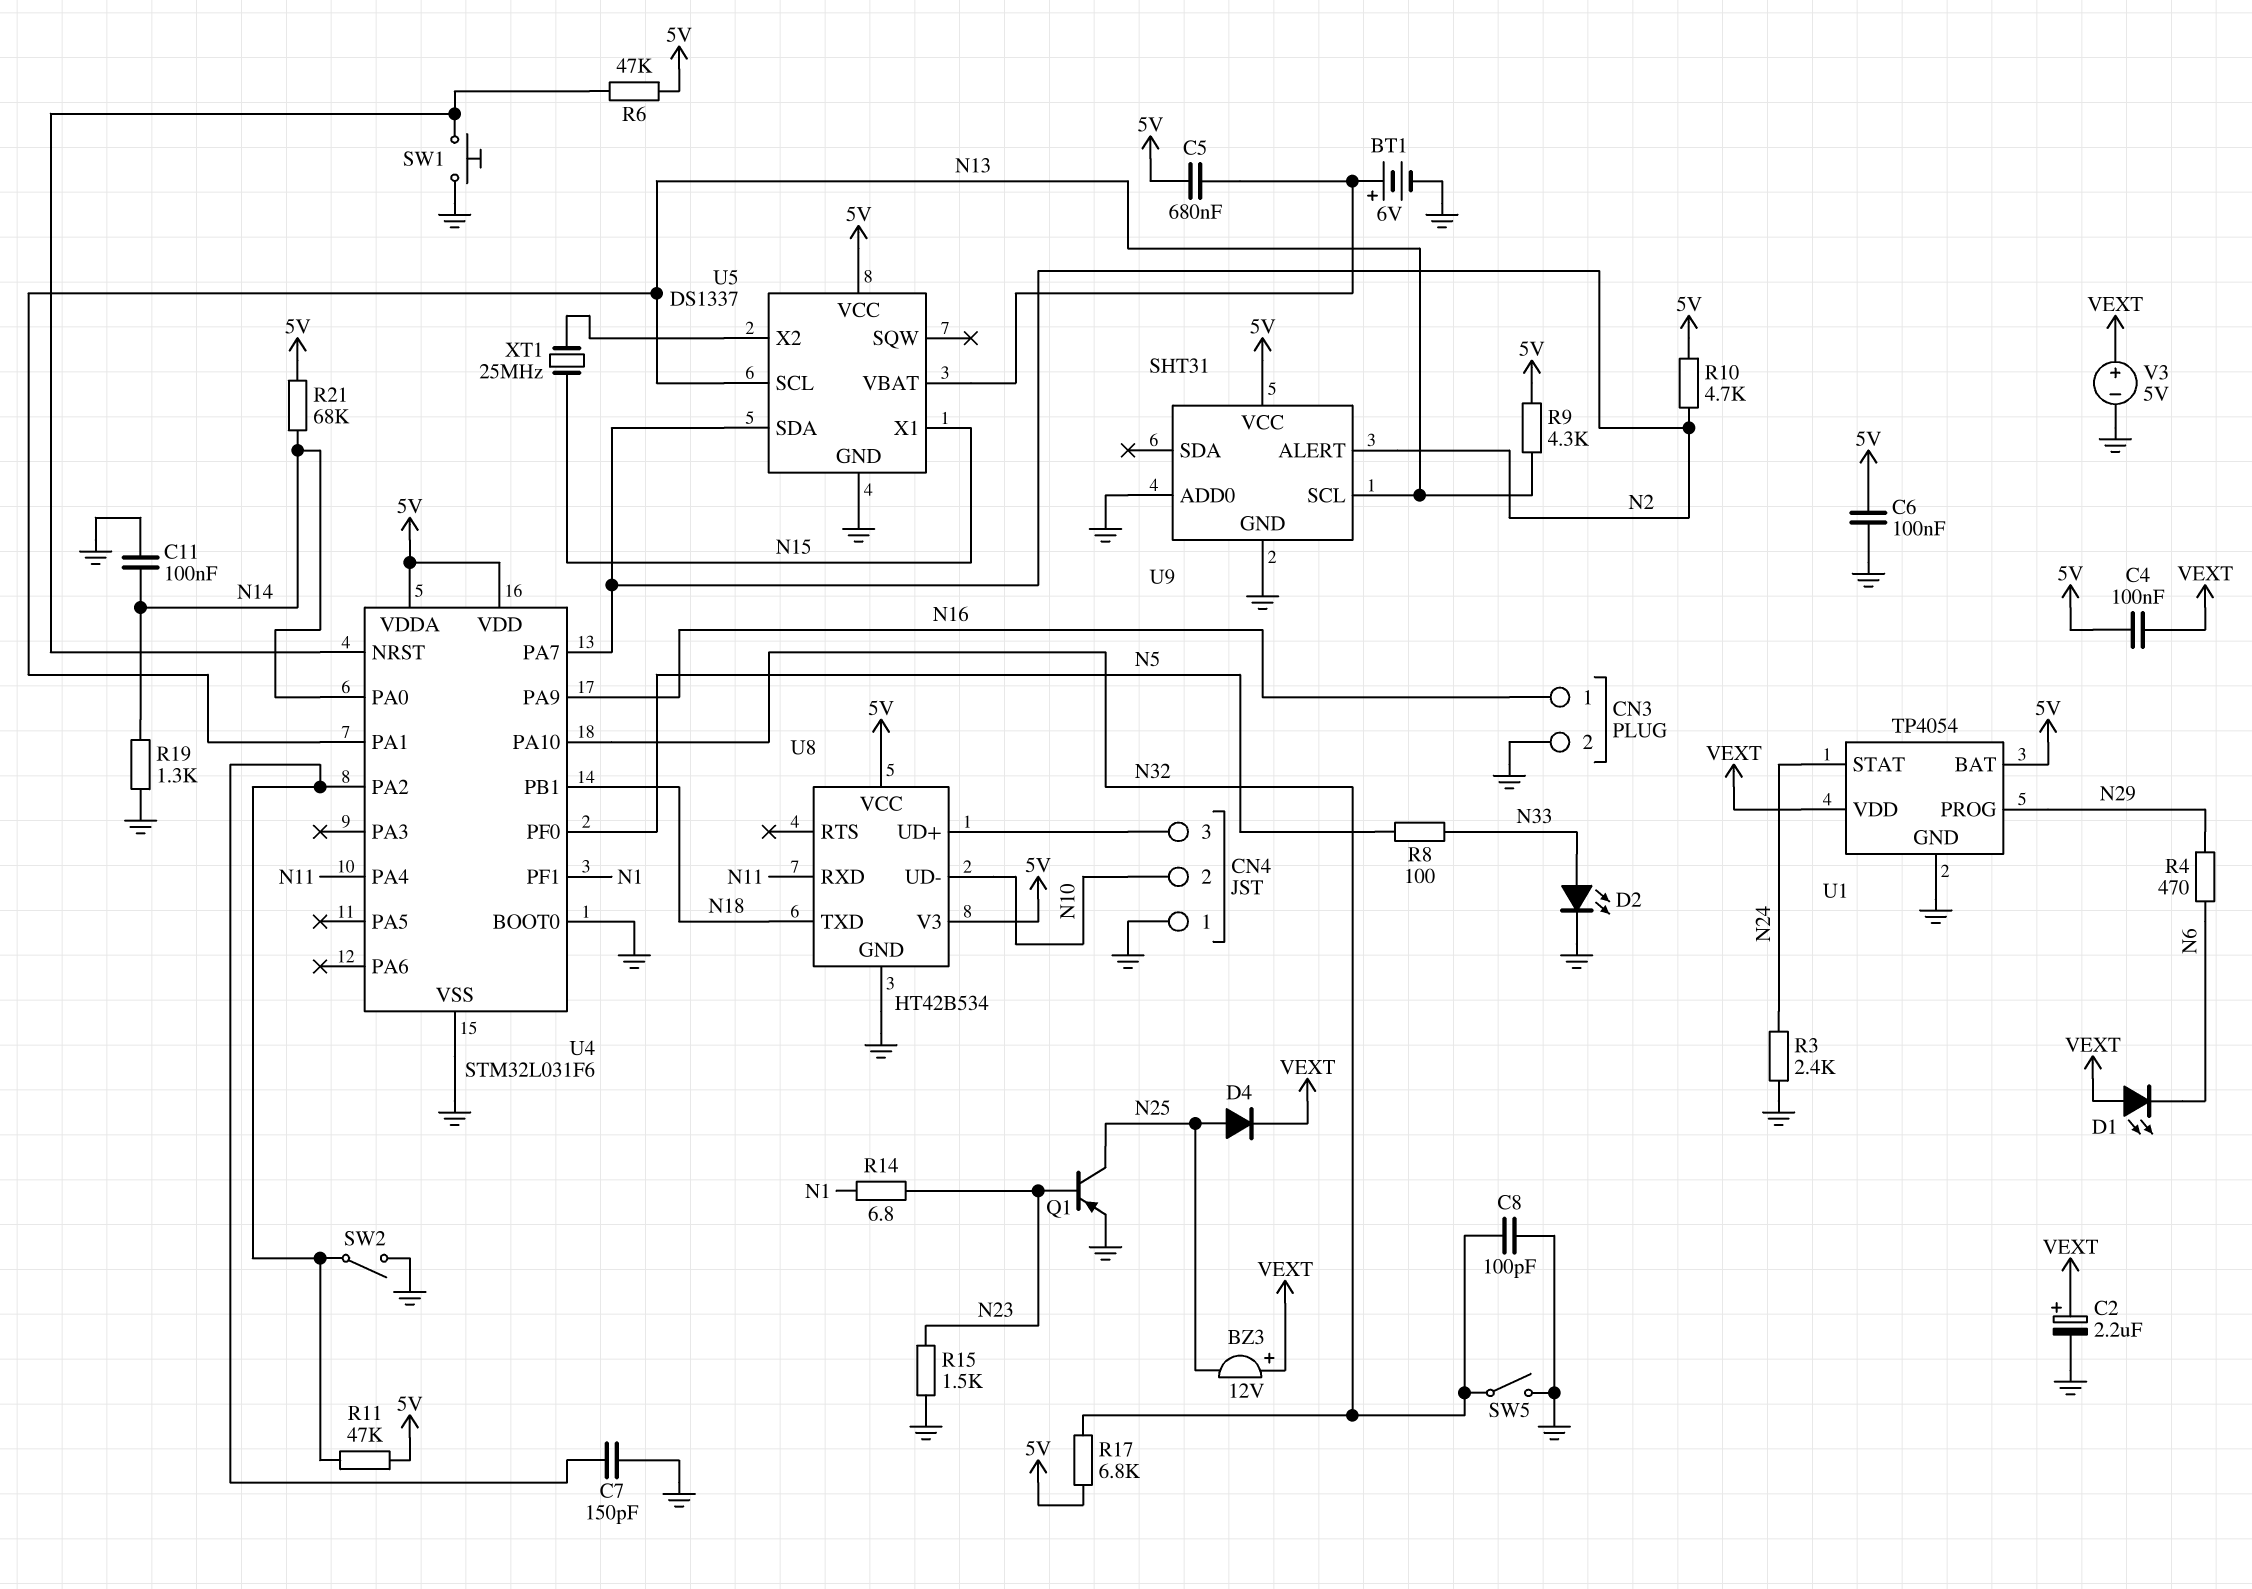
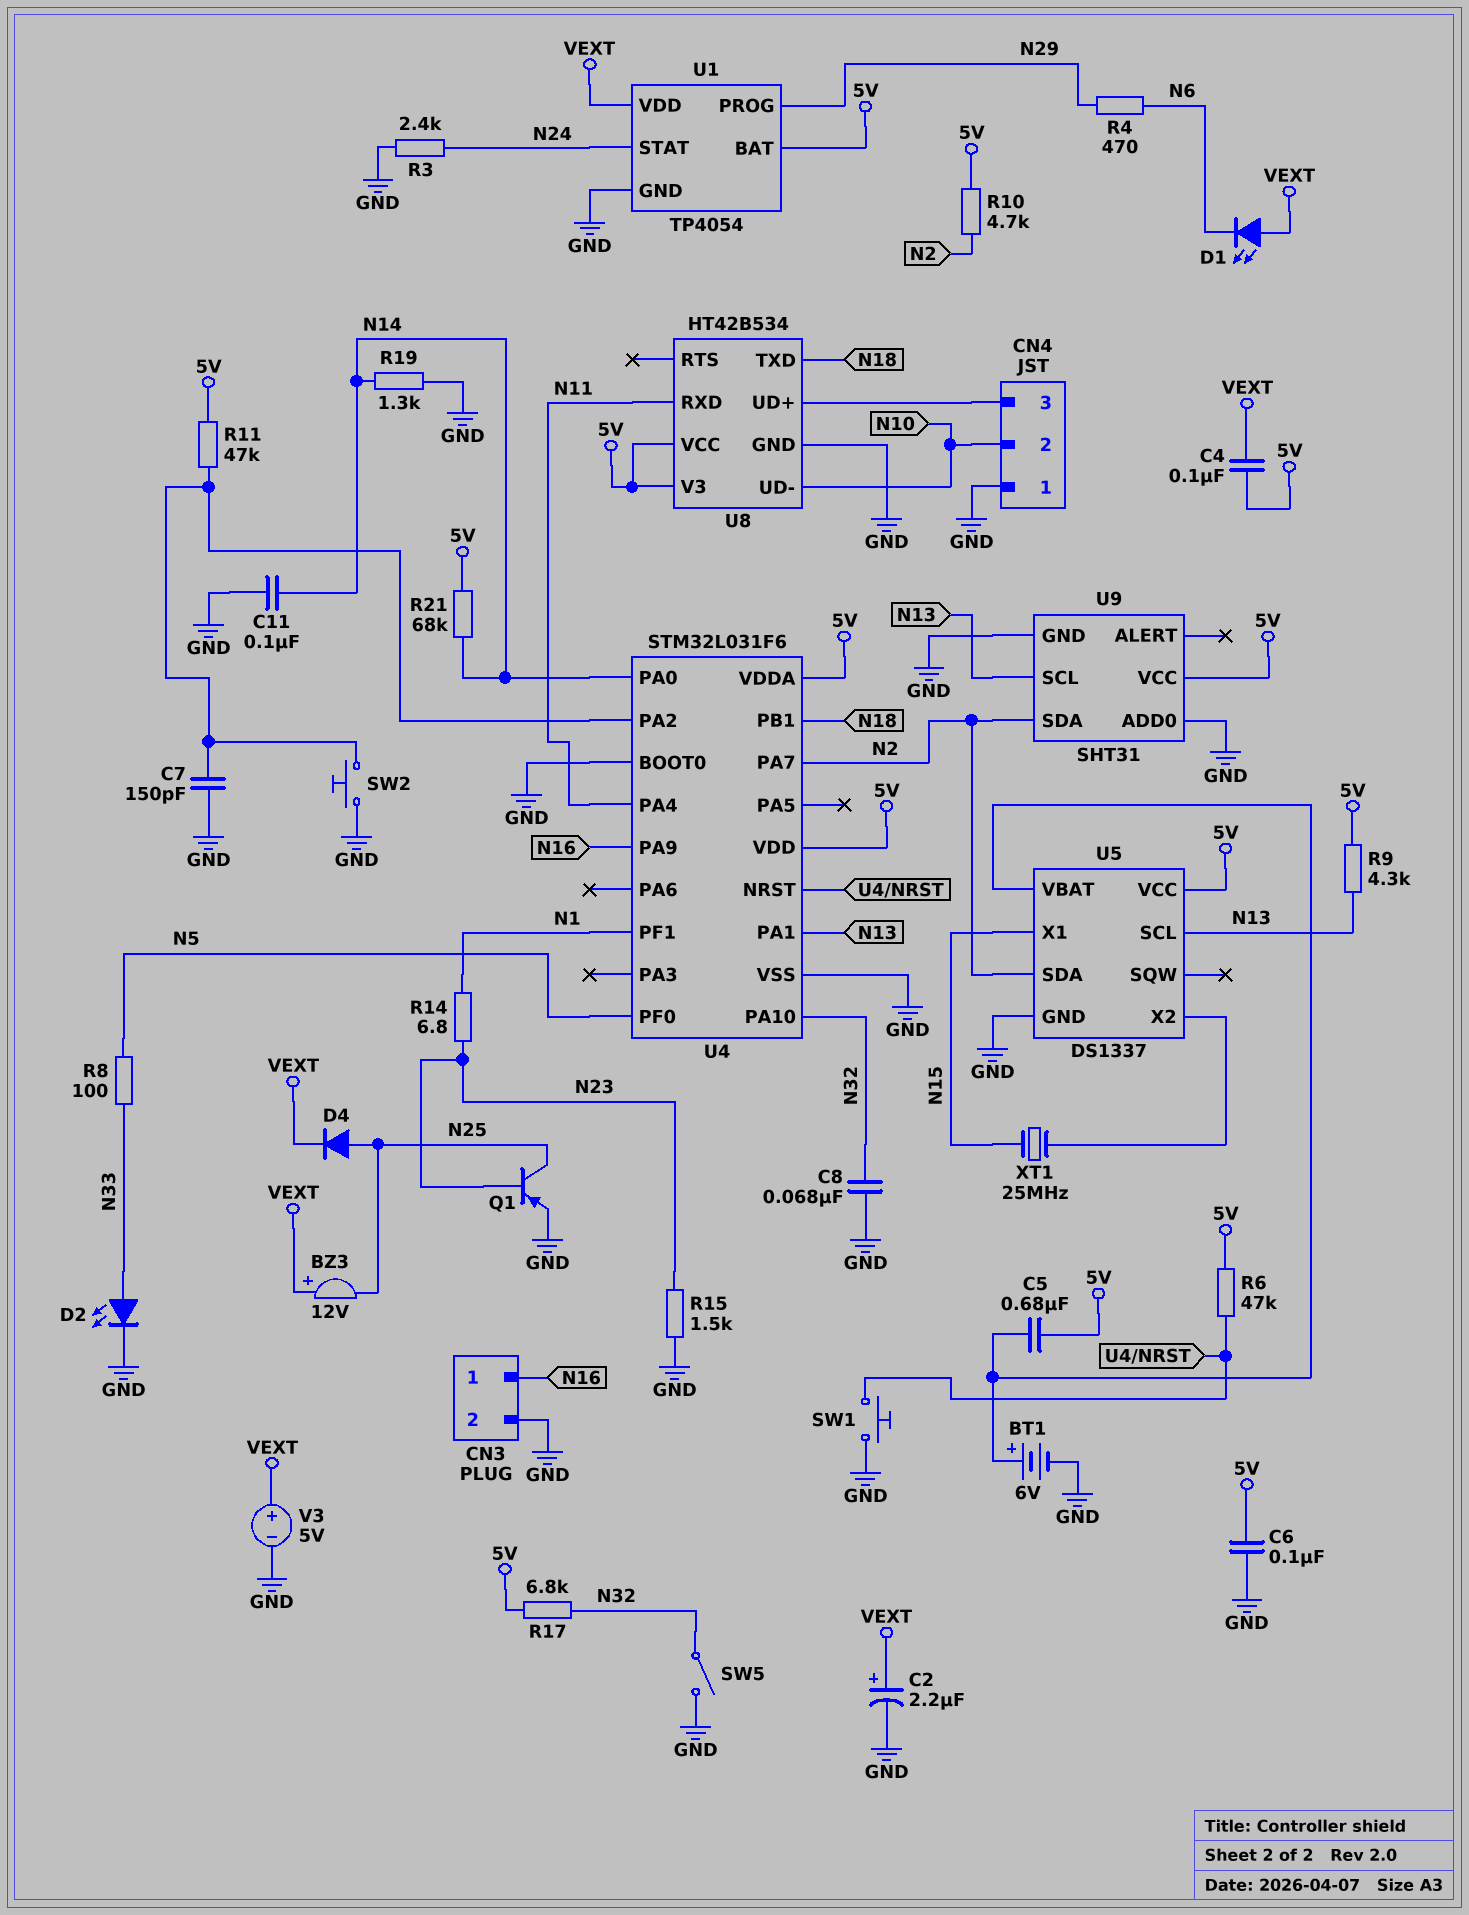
C8: 100pF (GND, N32) -> 68nF (GND, N32)
SW2: switch (GND, U4/PA2) -> button (GND, U4/PA2)
U9 pin ALERT: N2 -> none
U9 pin SDA: none -> N2

